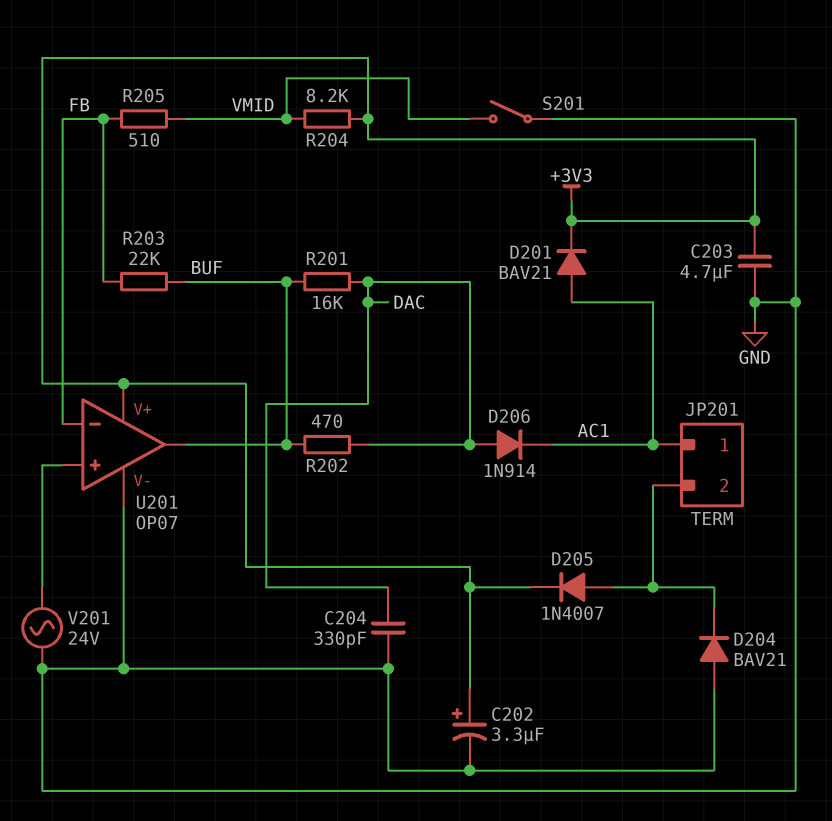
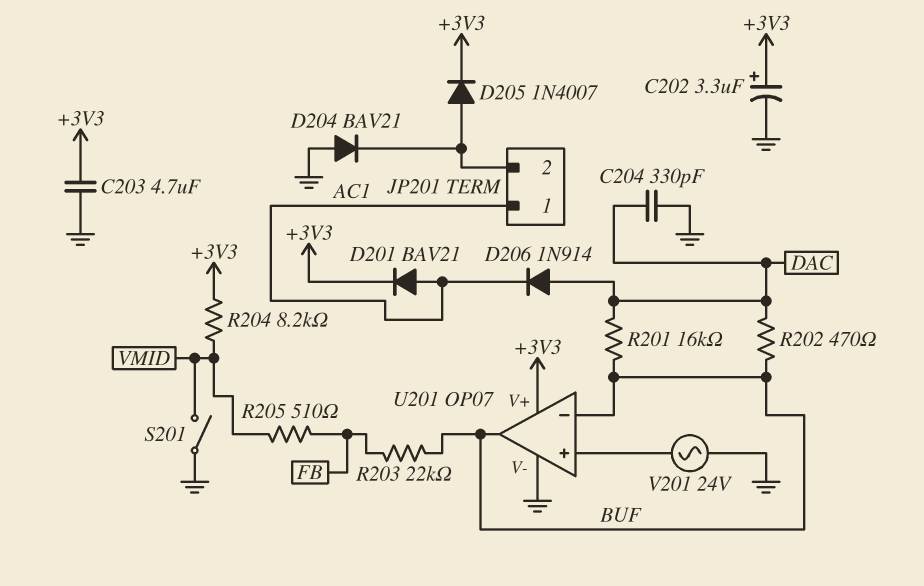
U201 pin in-: FB -> BUF

